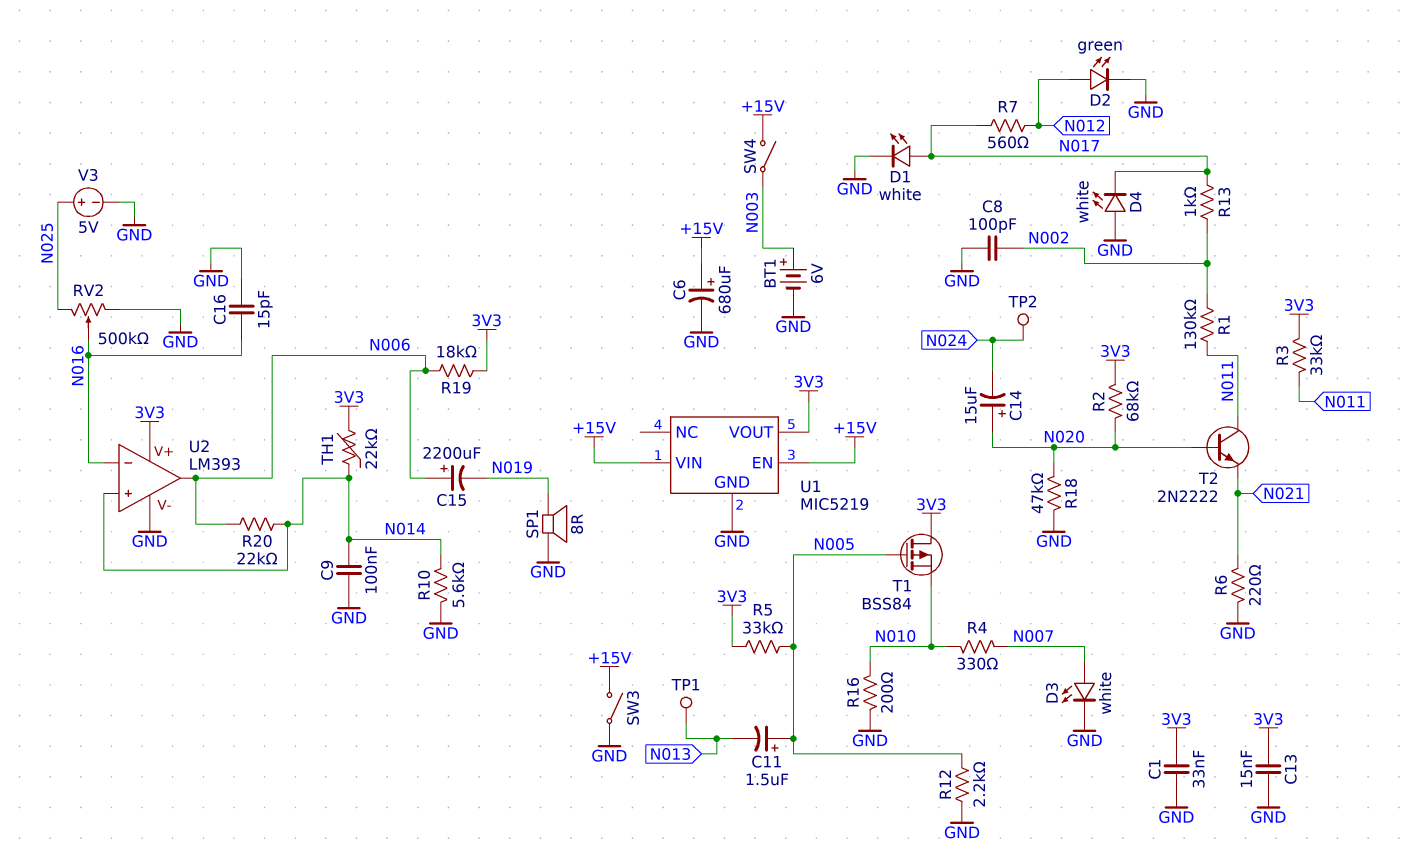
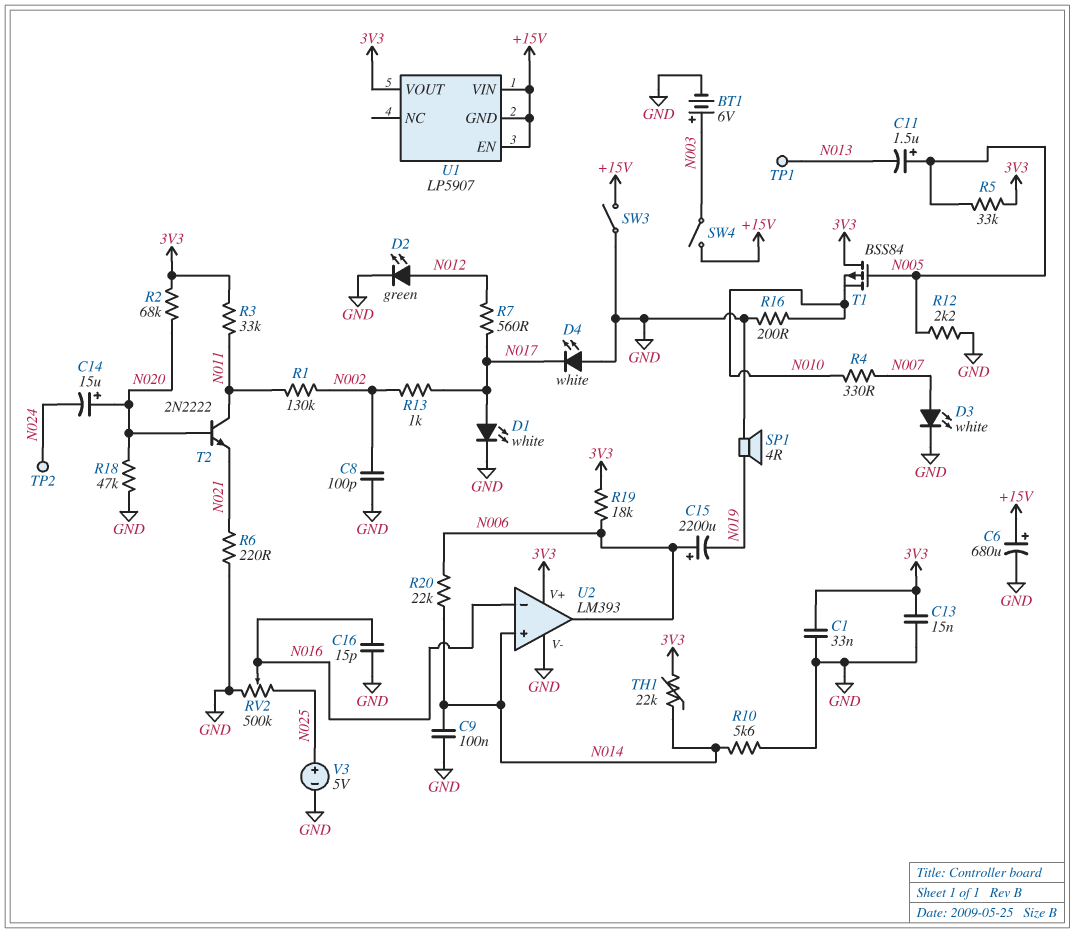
SP1: speaker 8R (GND, N019) -> speaker 4R (GND, N019)
U1: MIC5219 -> LP5907
U1 pin GND: GND -> +15V

